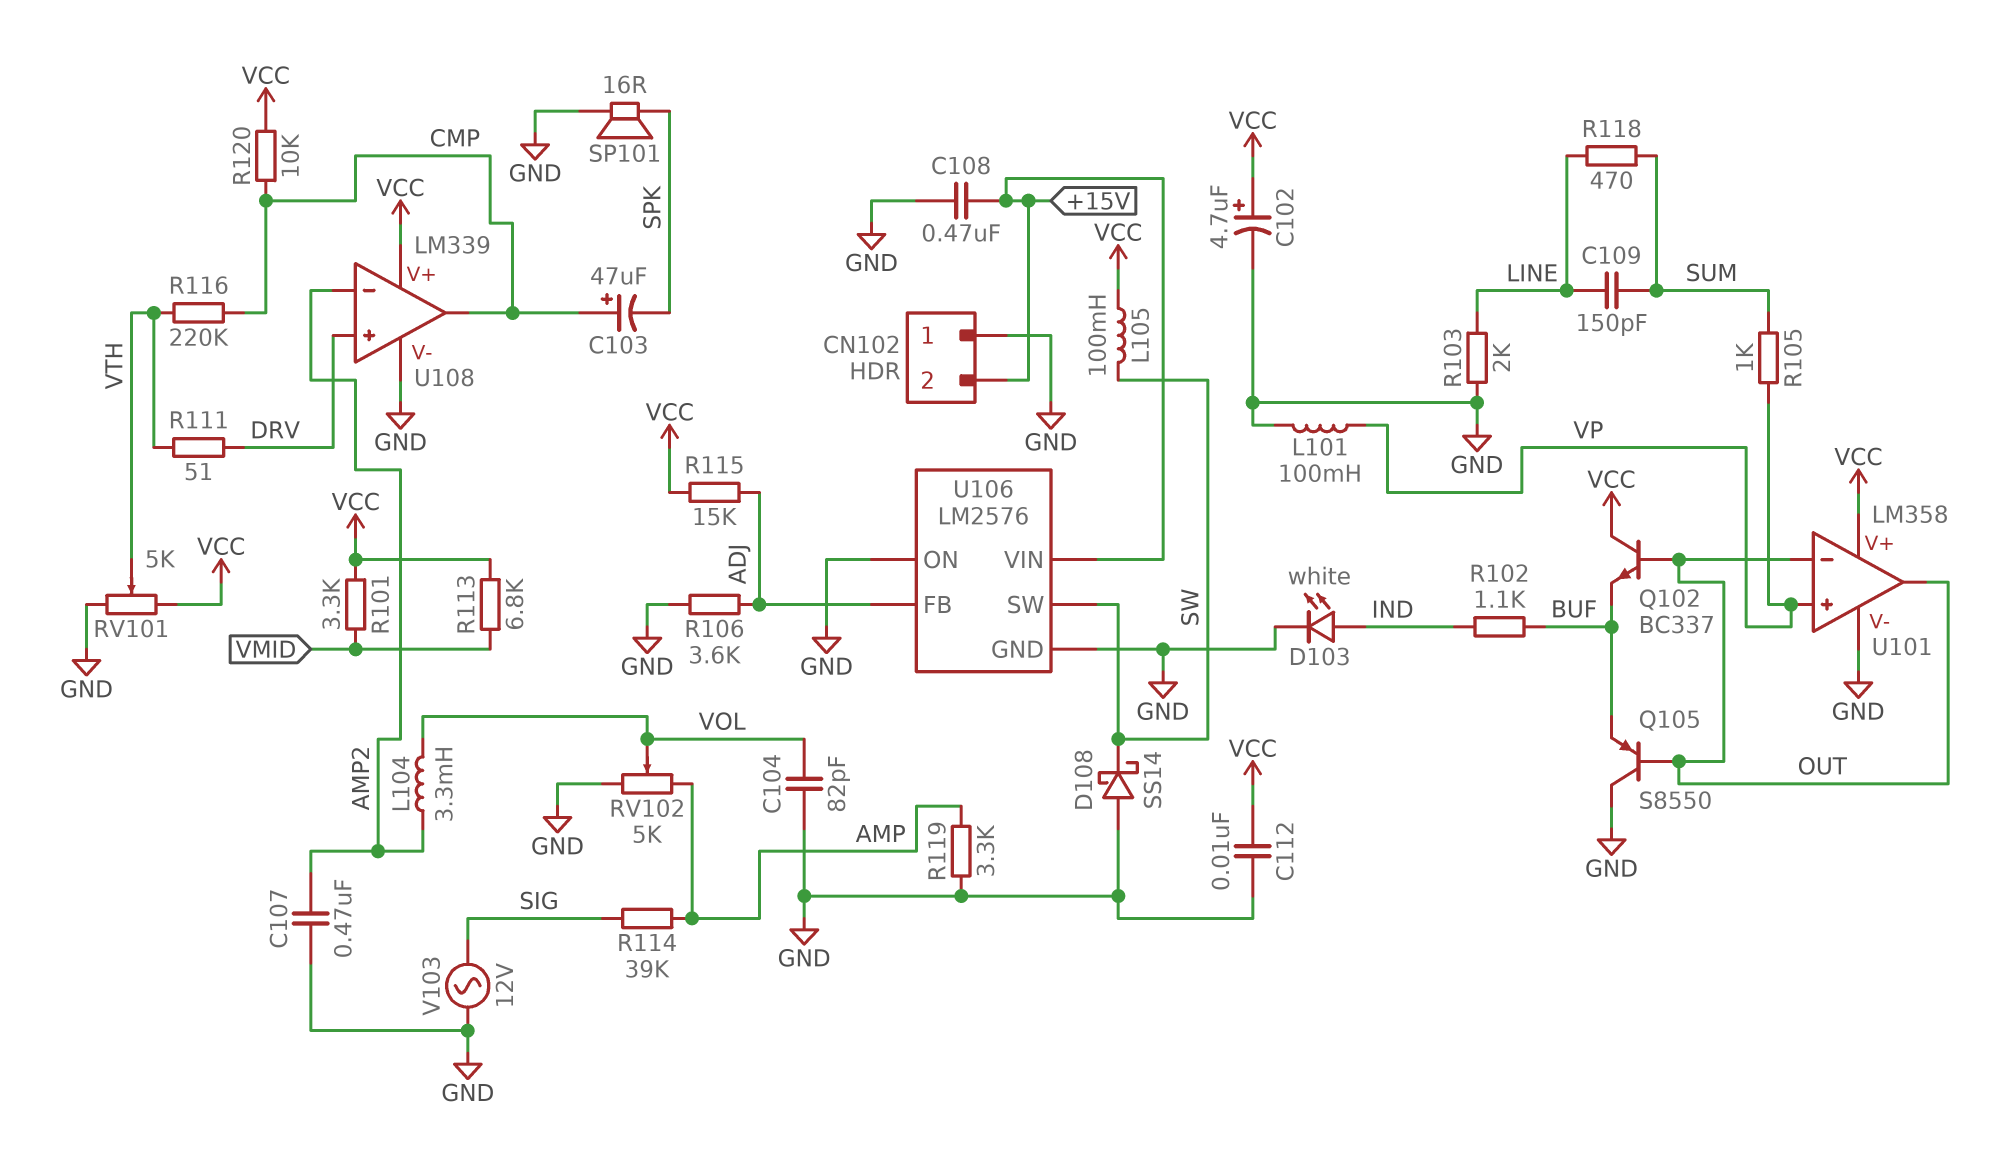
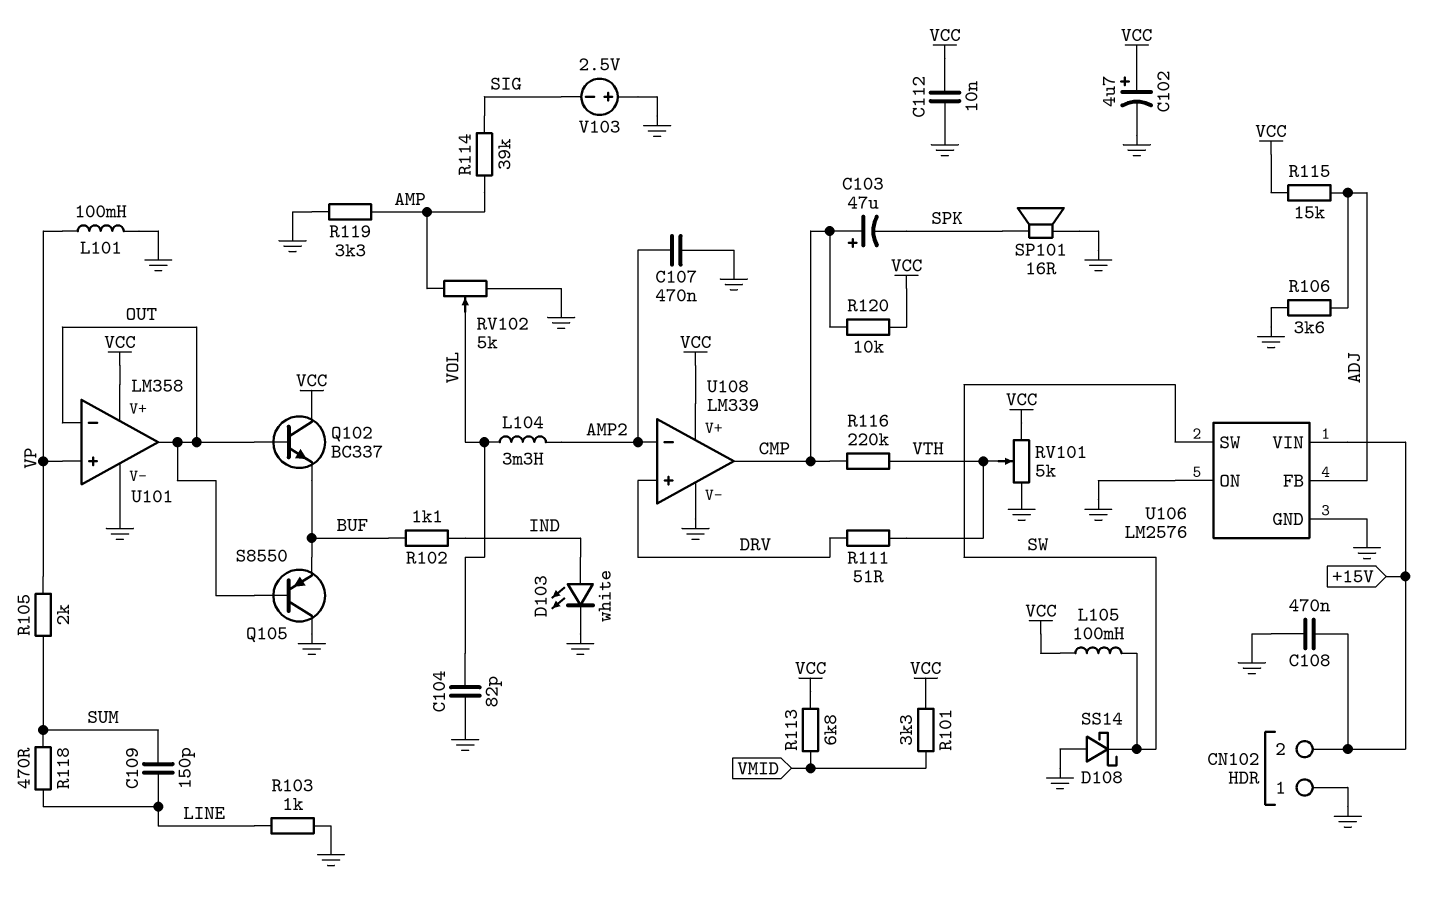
R103: 2k (GND, LINE) -> 1k (GND, LINE)
R105: 1k (SUM, VP) -> 2k (SUM, VP)
V103: AC 12V (GND, SIG) -> 2.5V (plus GND, minus SIG)

